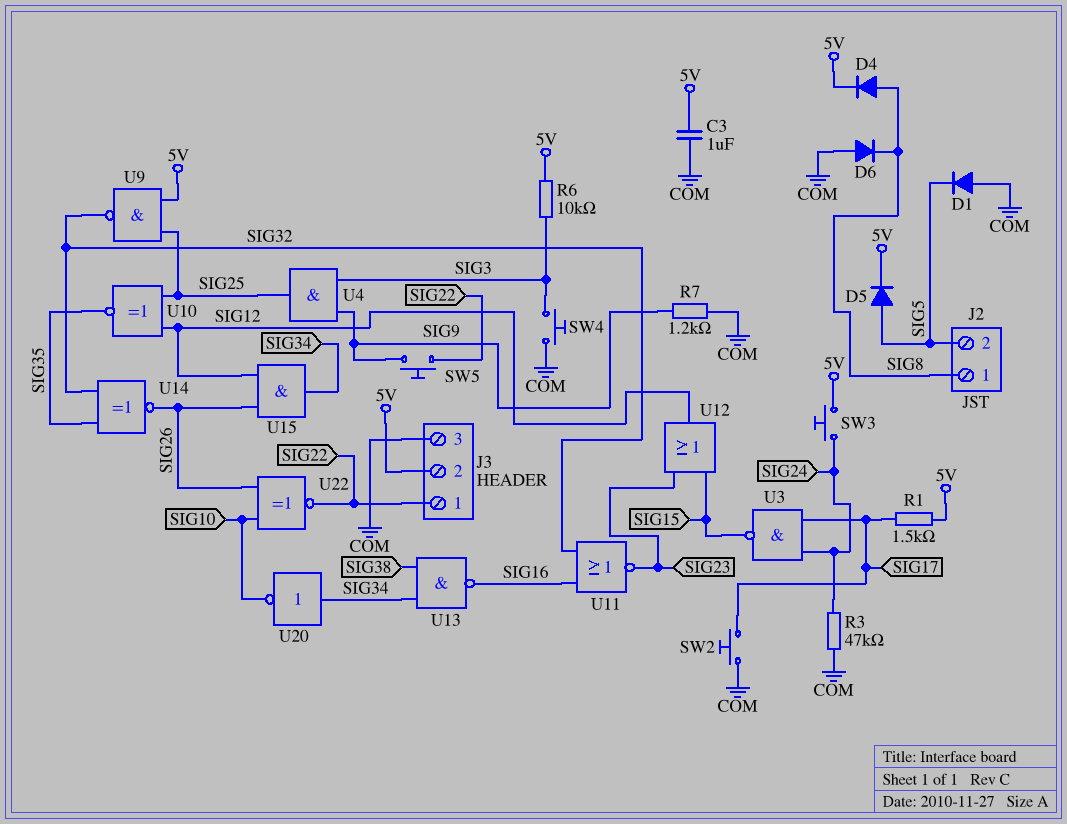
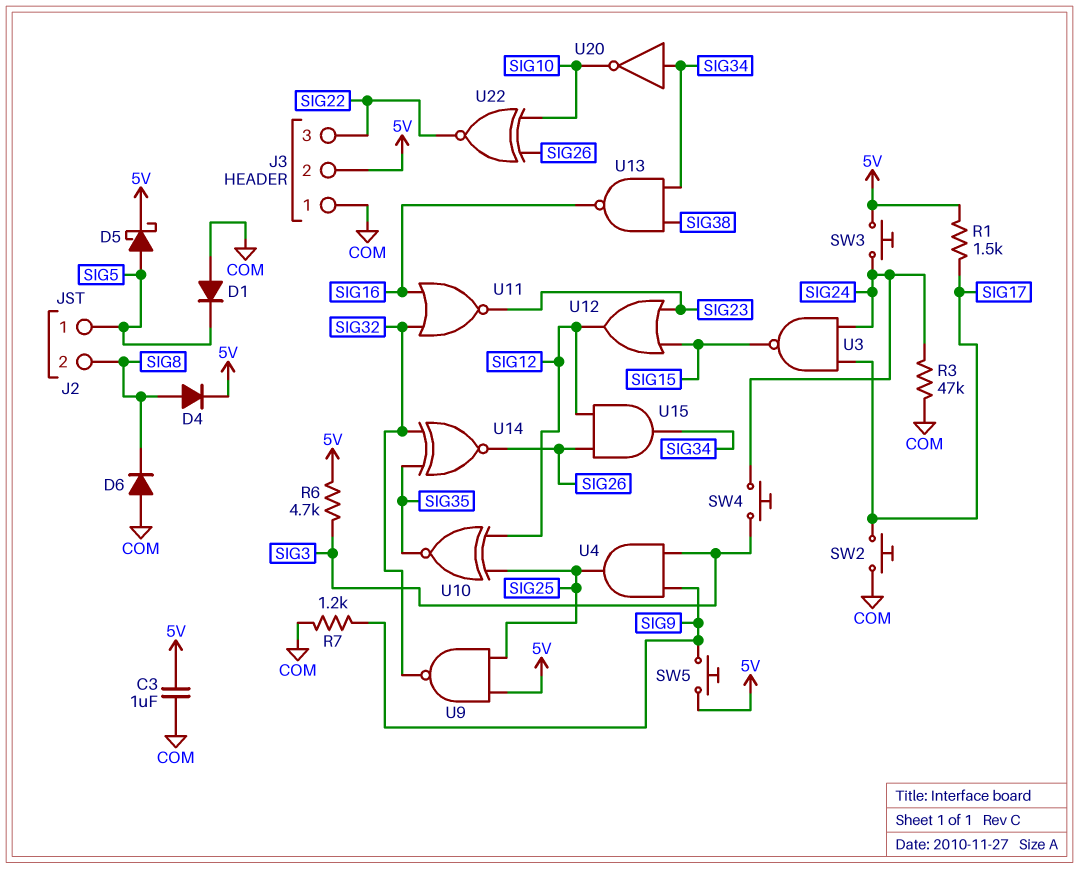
D5: diode (A SIG5, K 5V) -> schottky (A SIG5, K 5V)
J2 pin 1: SIG8 -> SIG5
J2 pin 2: SIG5 -> SIG8
J3 pin 1: SIG22 -> COM
J3 pin 3: COM -> SIG22
R6: 10k (5V, SIG3) -> 4.7k (5V, SIG3)
SW4: button (COM, SIG3) -> button (SIG3, SIG24)
SW5: button (SIG9, SIG22) -> button (5V, SIG9)

